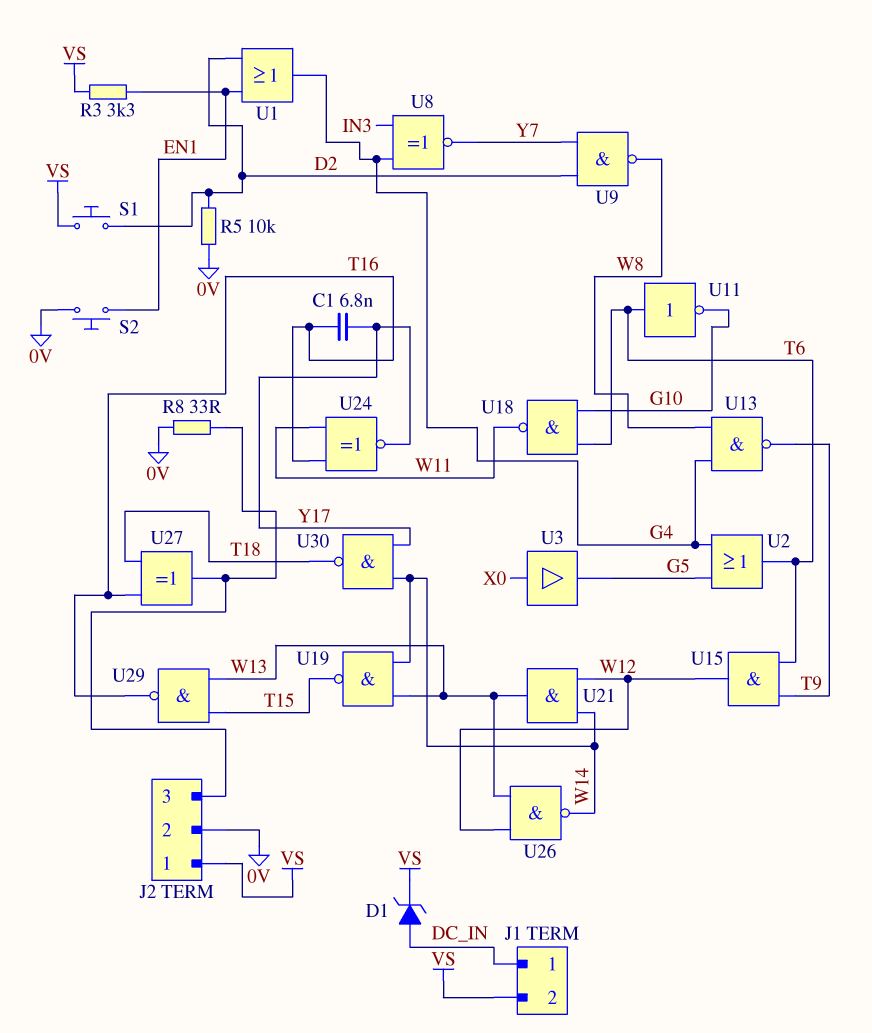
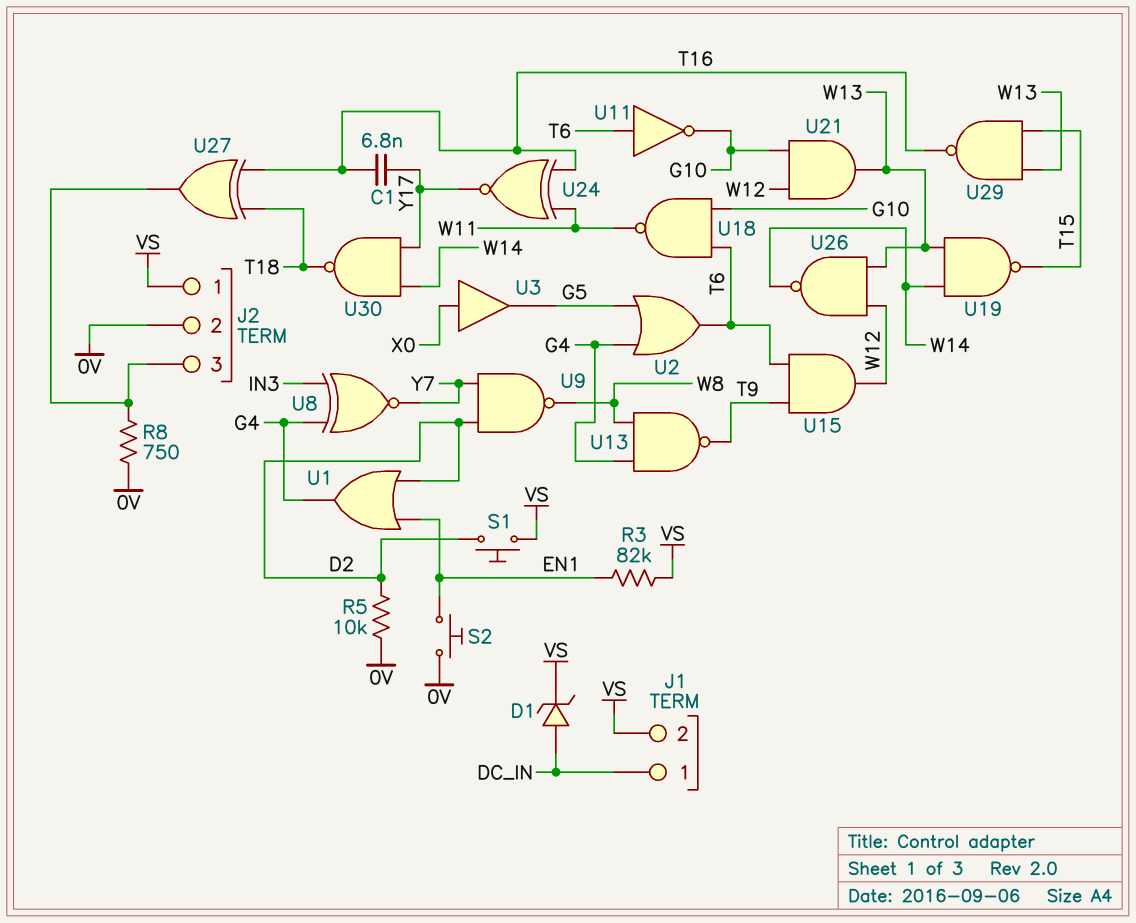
R3: 3.3k (EN1, VS) -> 82k (EN1, VS)
R8: 33 (0V, J2/3) -> 750 (0V, J2/3)
U21: AND (in W12, in W14, out W13) -> AND (in G10, in W12, out W13)

